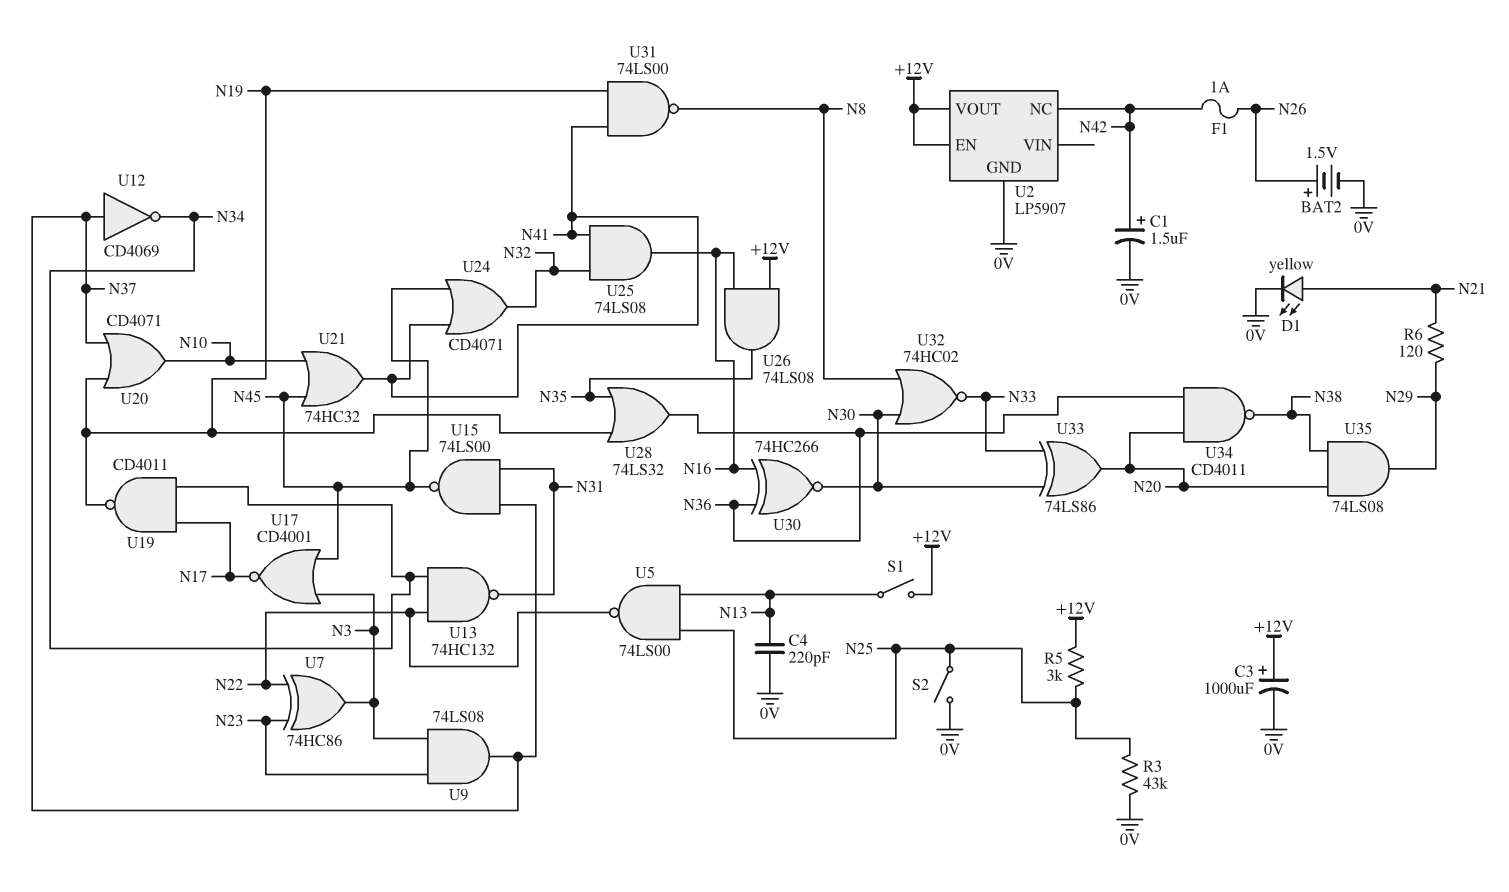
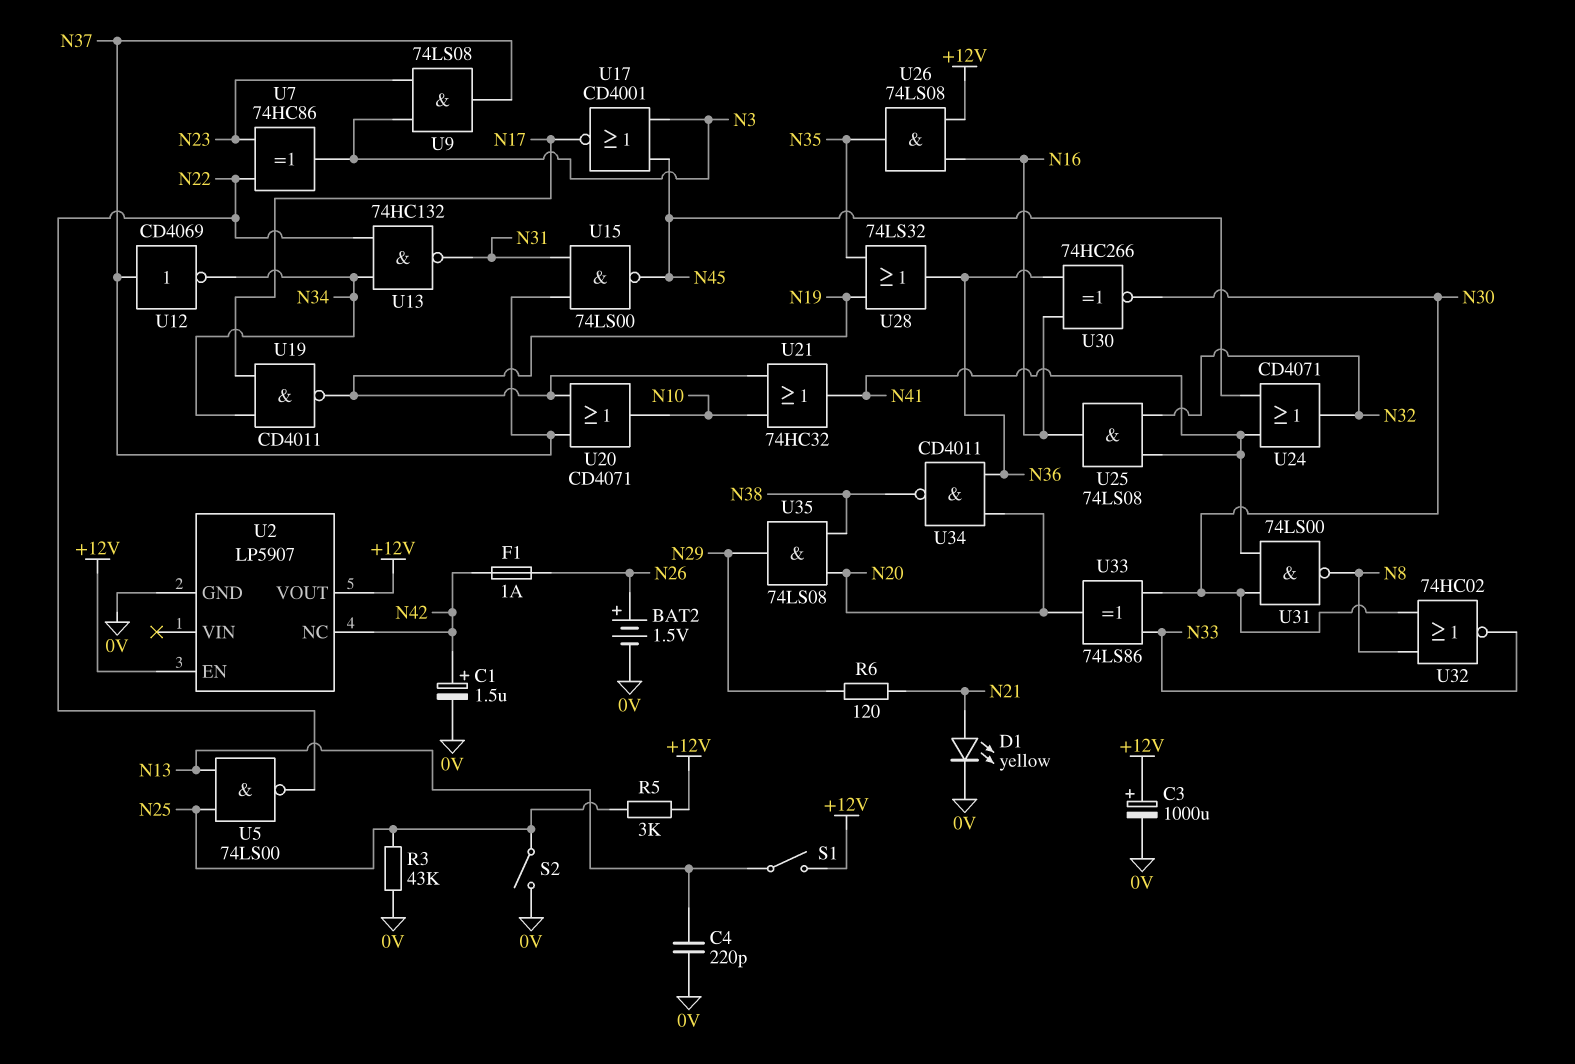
U21: OR 74HC32 (in N10, in N45, out N41) -> OR 74HC32 (in N10, in N19, out N41)
U31: NAND 74LS00 (in N19, in N41, out N8) -> NAND 74LS00 (in N30, in N41, out N8)

